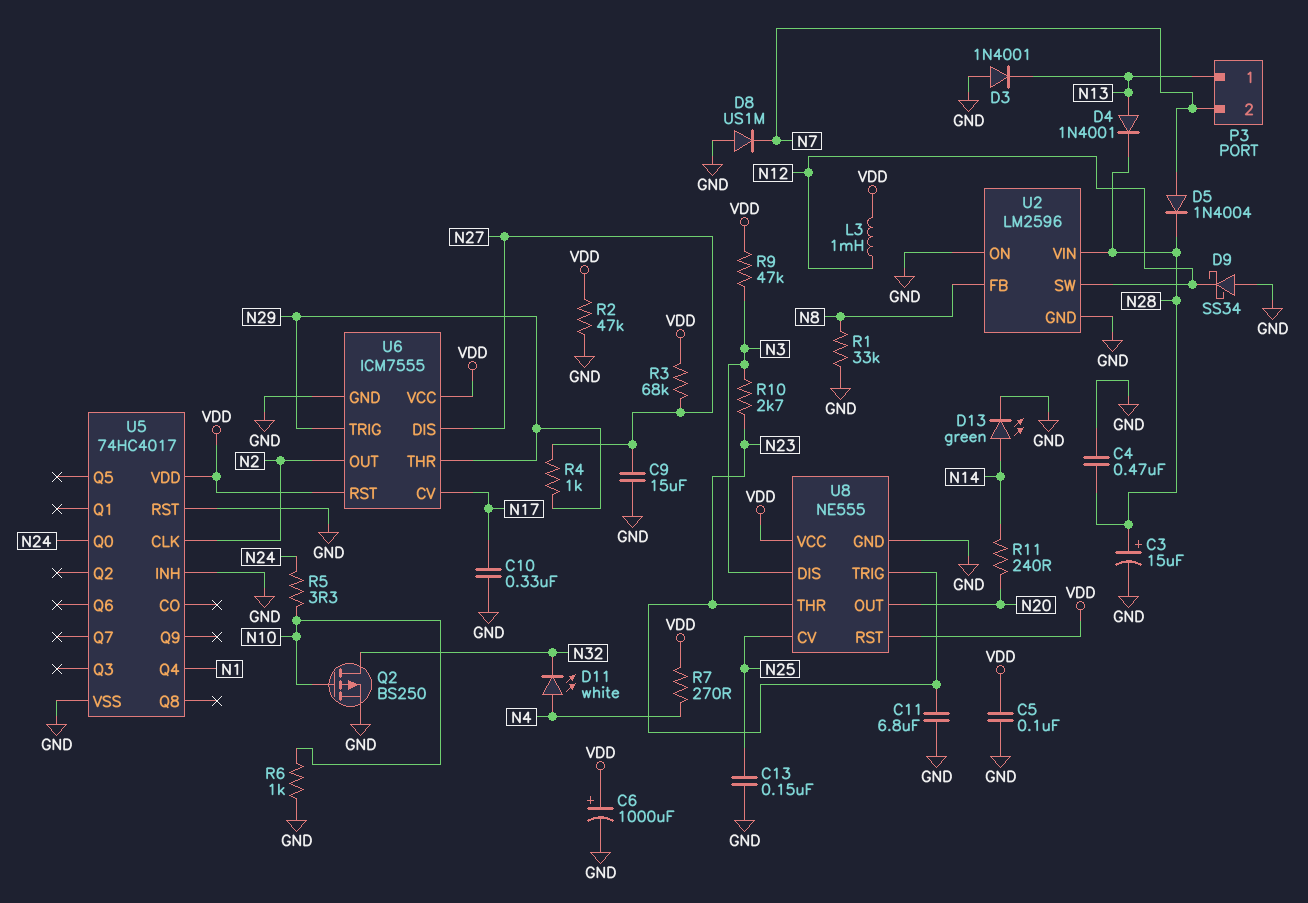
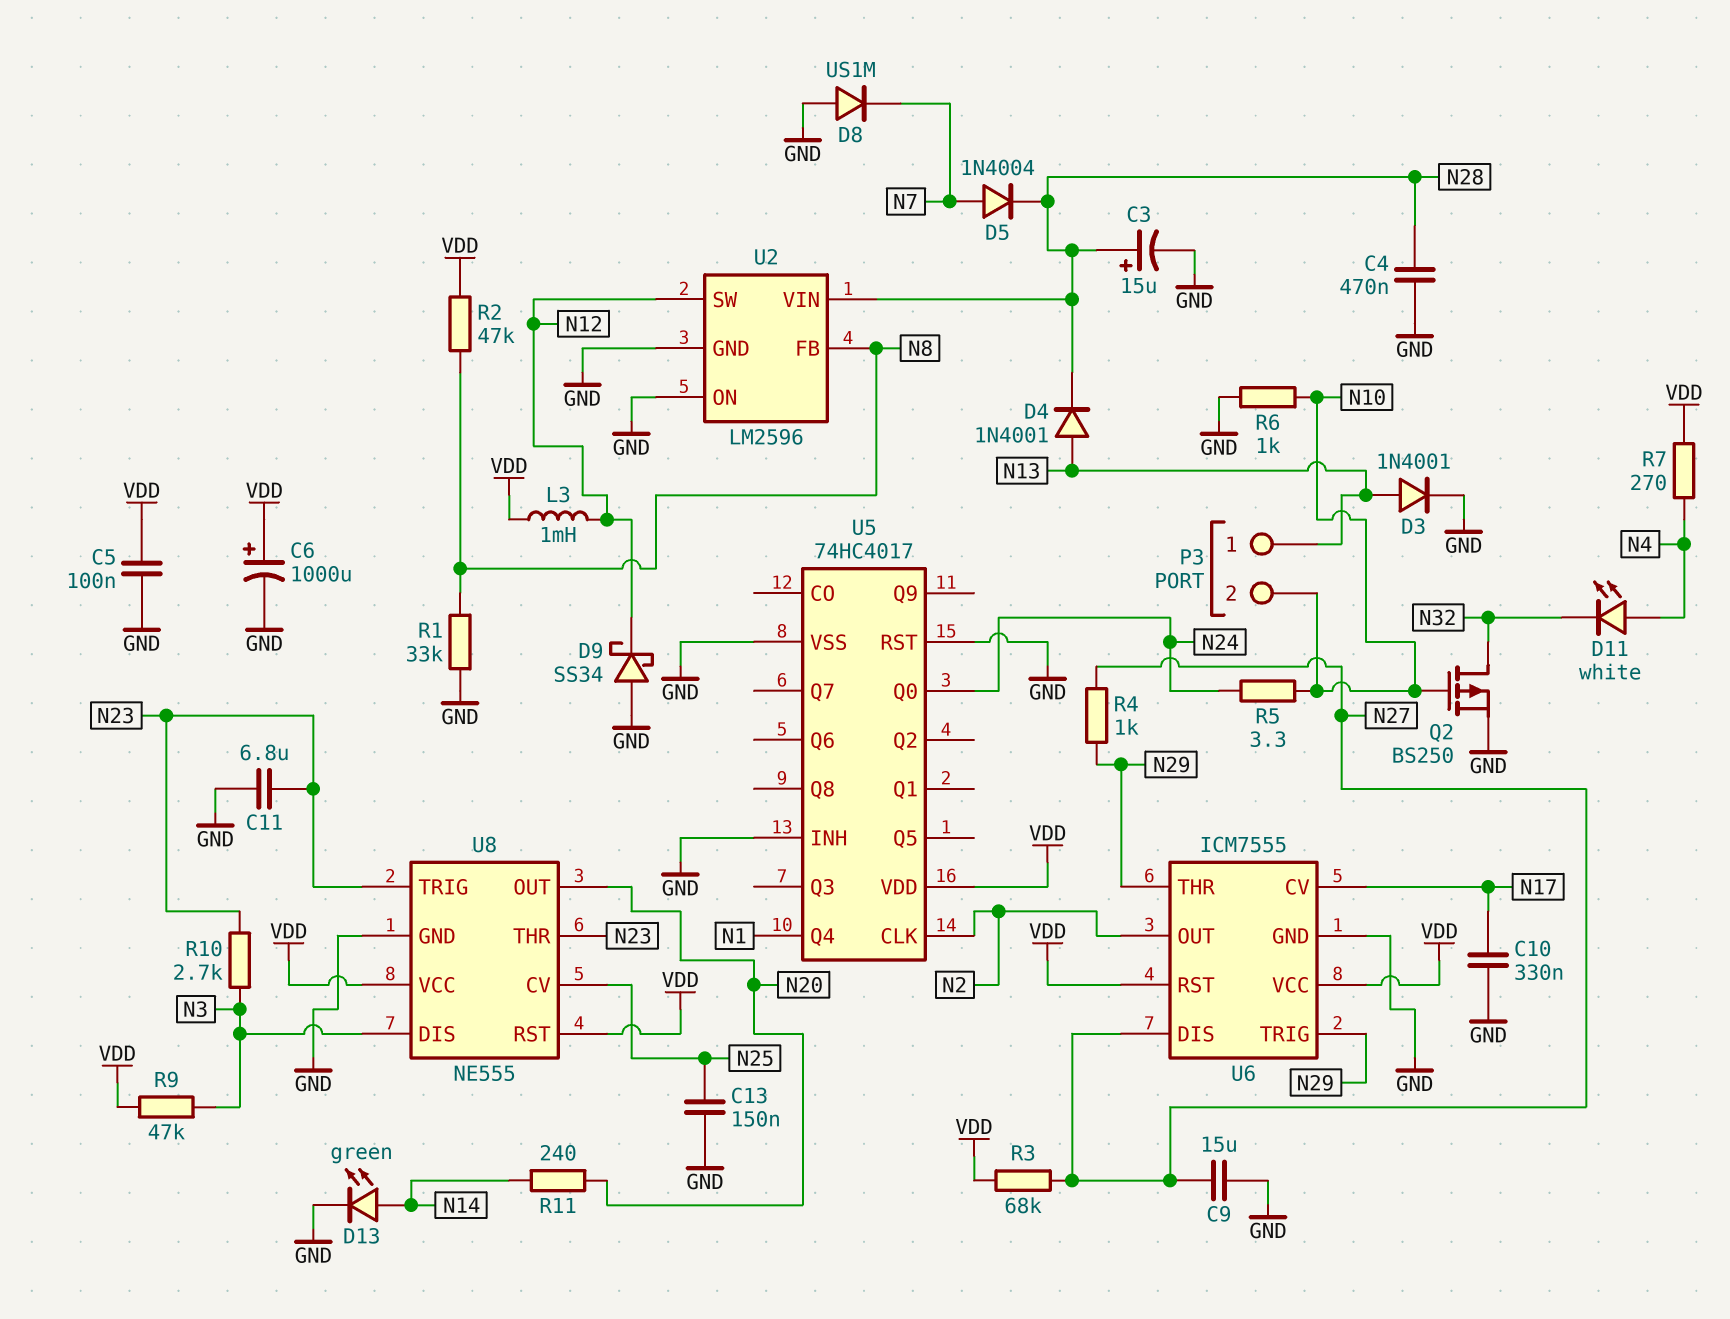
D3: diode 1N4001 (A GND, K N13) -> diode 1N4001 (A N13, K GND)
P3 pin 2: N7 -> N10
R2: 47k (GND, VDD) -> 47k (N8, VDD)

